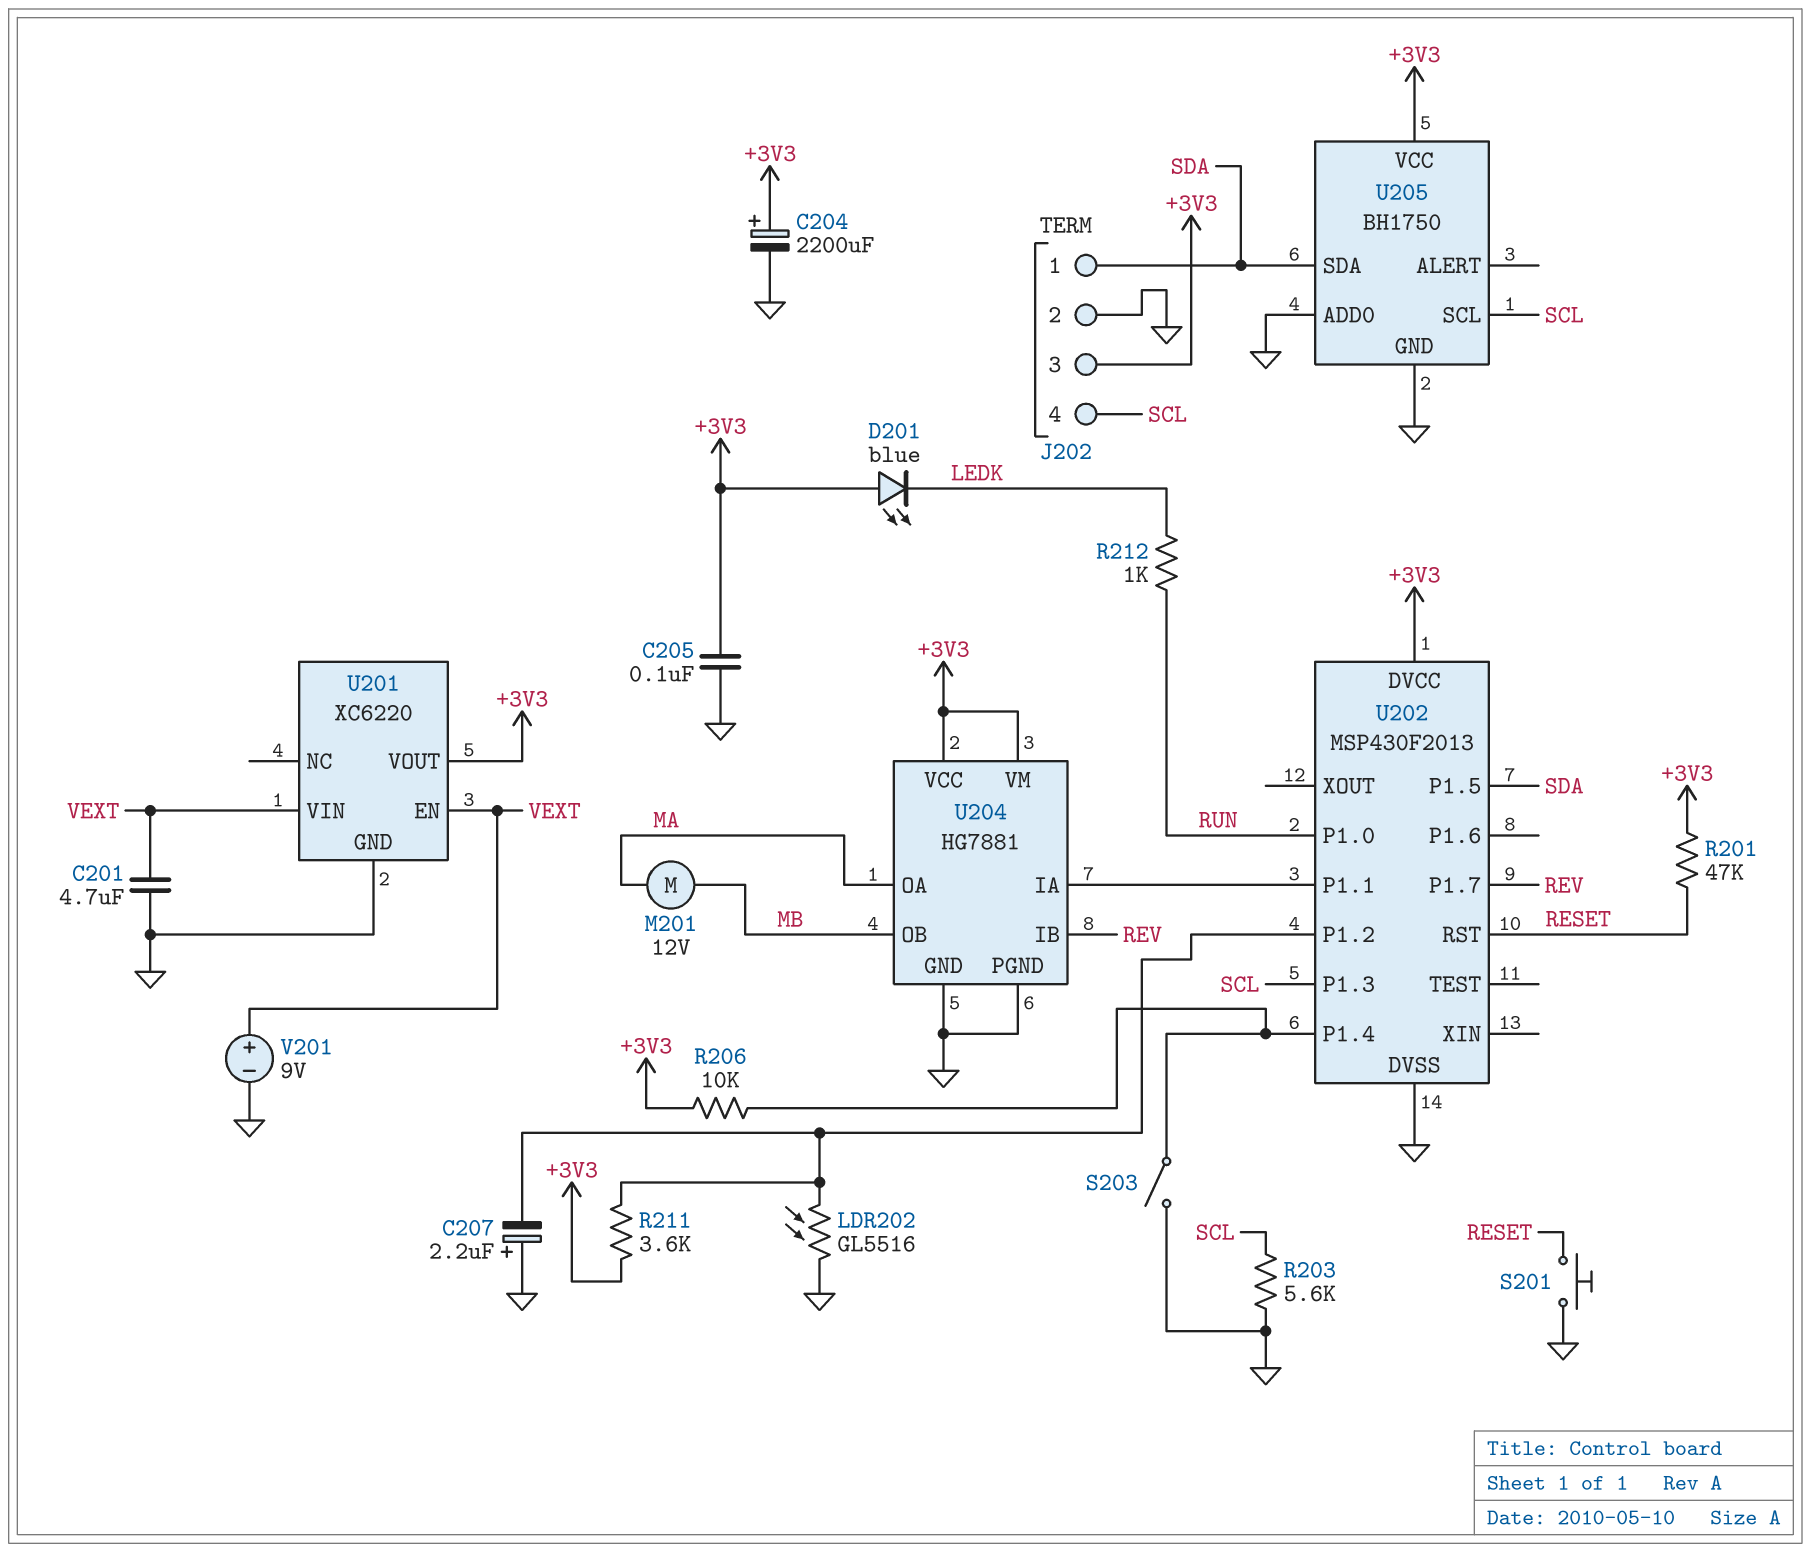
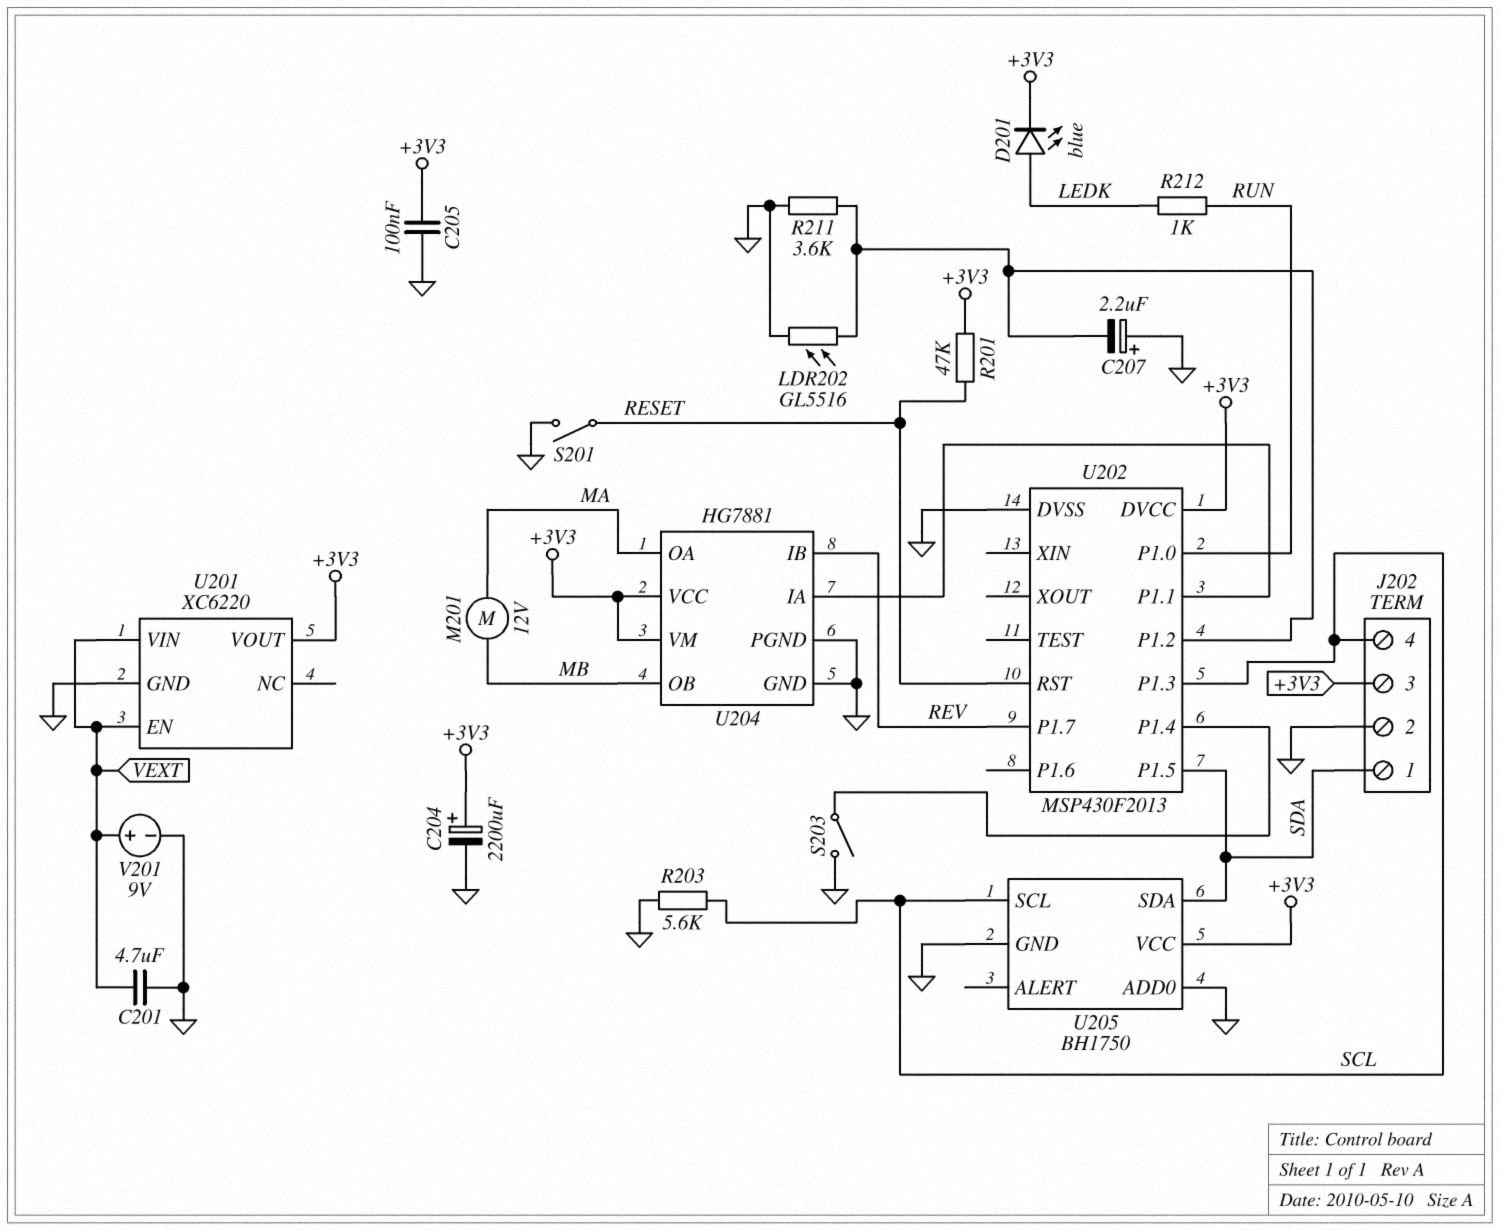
D201: LED blue (A +3V3, K LEDK) -> LED blue (A LEDK, K +3V3)
R206: 10k (+3V3, U202/P1.4) -> none
R211: 3.6k (+3V3, U202/P1.2) -> 3.6k (GND, U202/P1.2)
S201: button (GND, RESET) -> switch (GND, RESET)

